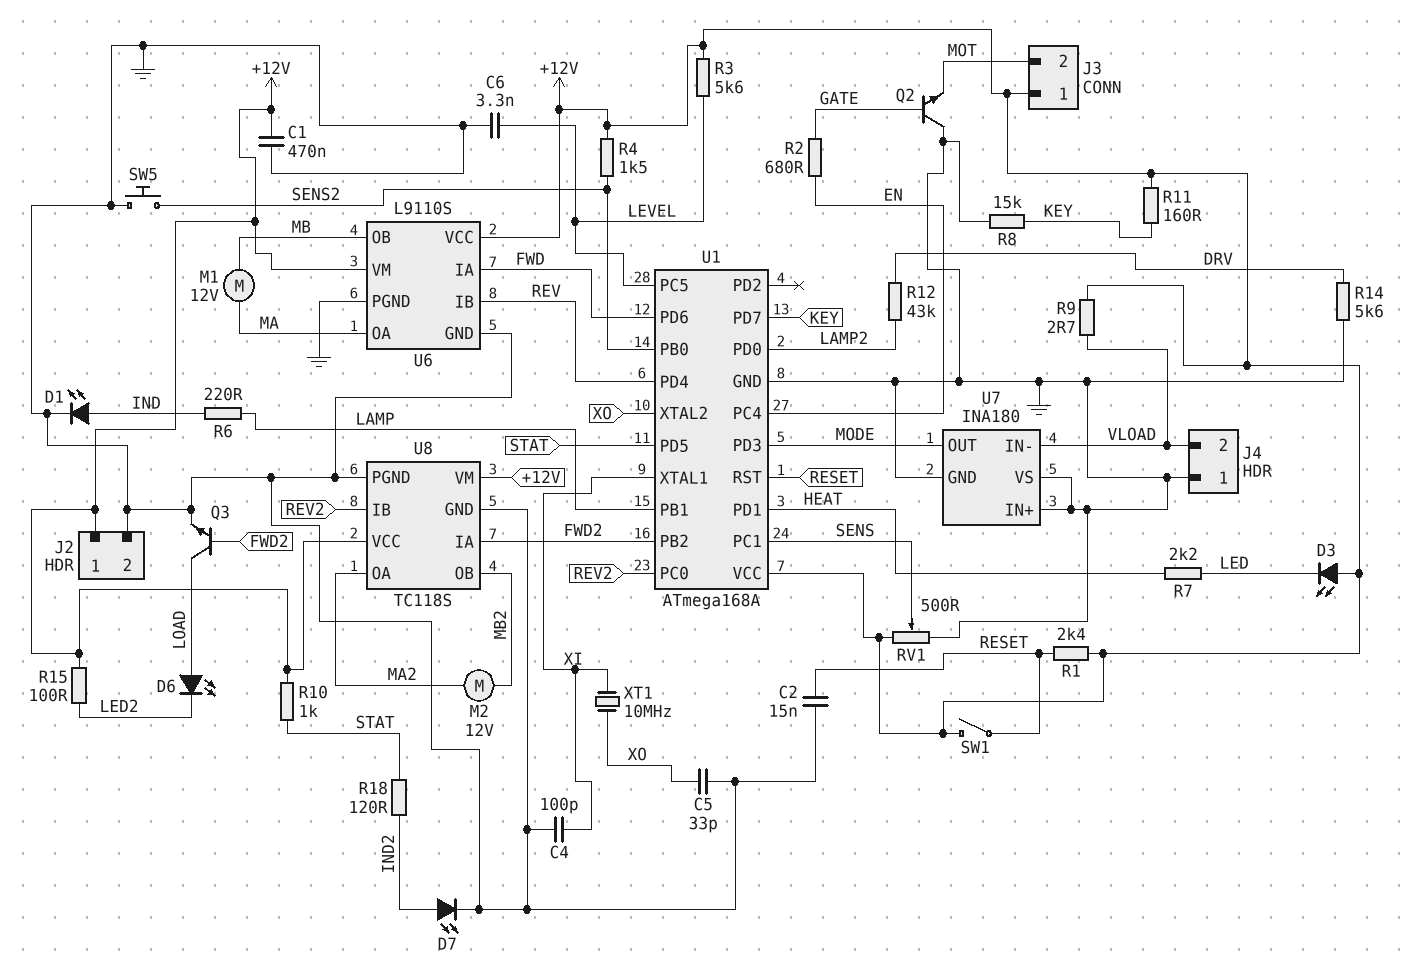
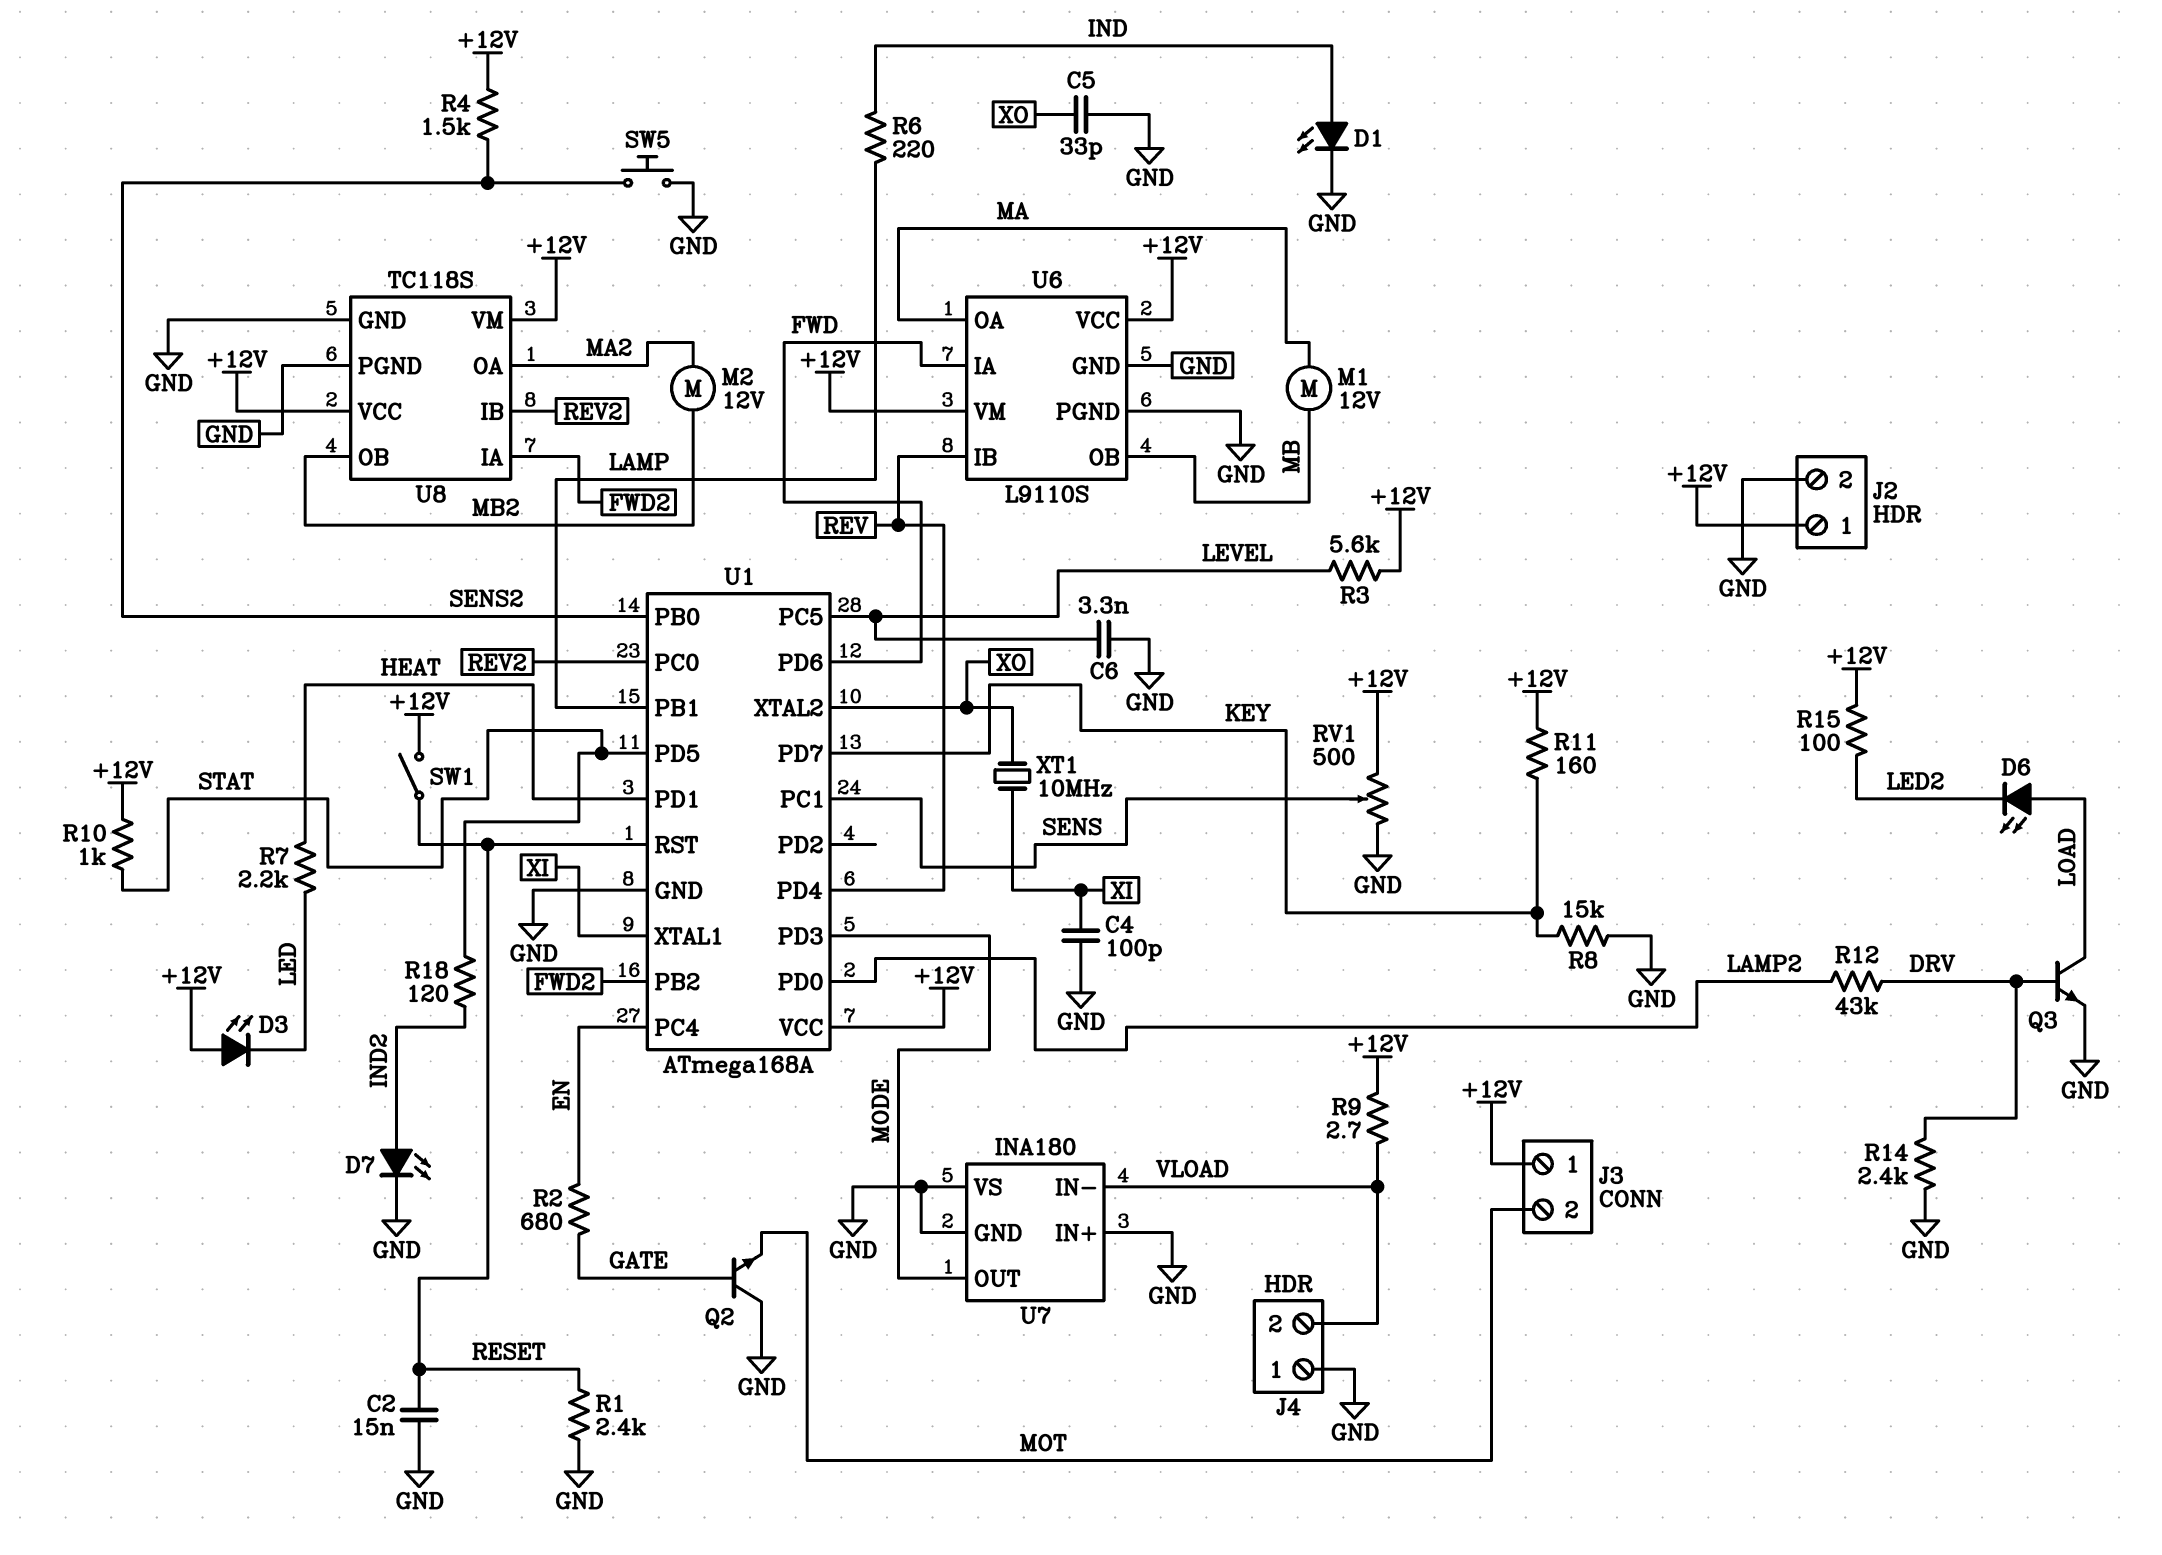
C1: 470nF (+12V, GND) -> none
Q3: NPN (B FWD2, C LOAD, E GND) -> NPN (B DRV, C LOAD, E GND)
R1: 2.4k (+12V, RESET) -> 2.4k (GND, RESET)
R14: 5.6k (DRV, GND) -> 2.4k (DRV, GND)

